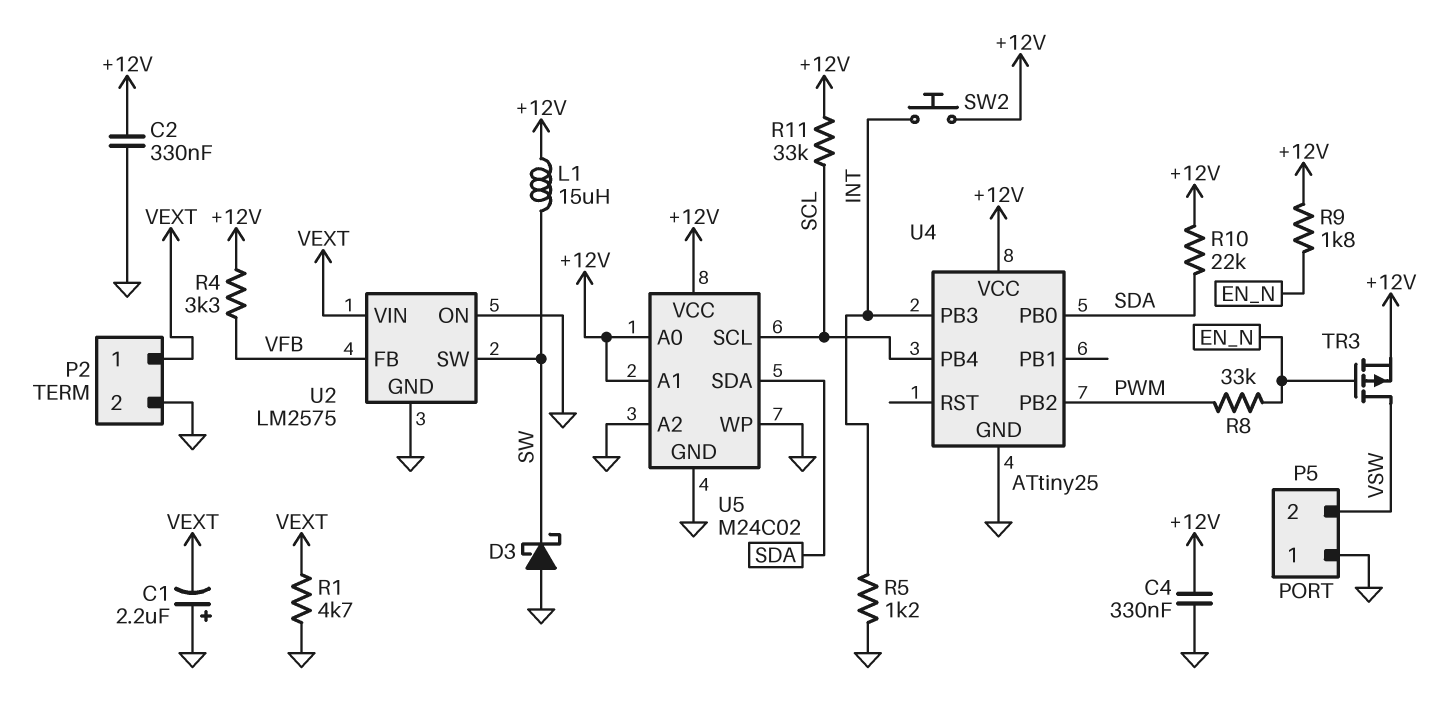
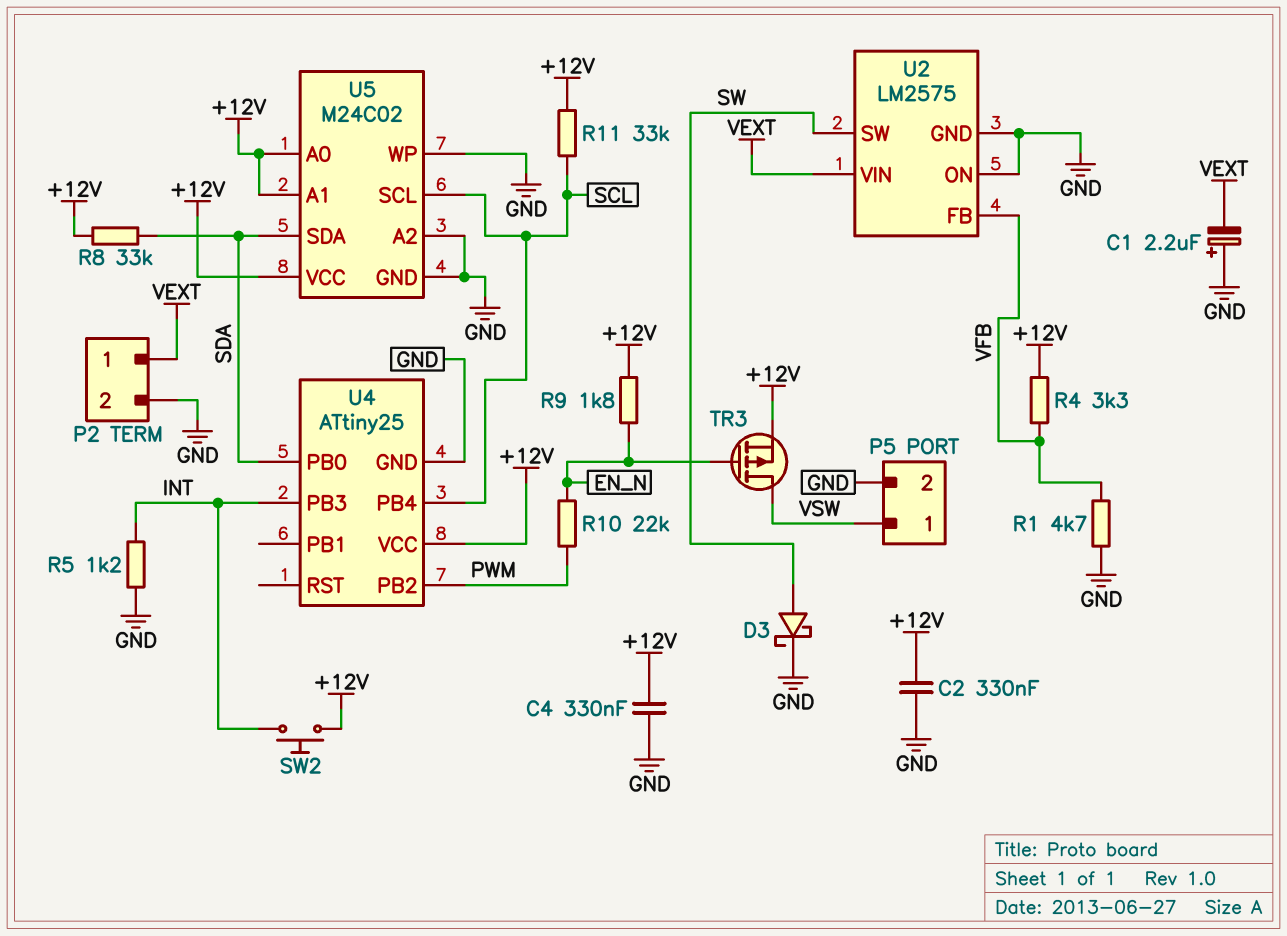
D3: schottky (A GND, K SW) -> schottky (A SW, K GND)
L1: 15uH (+12V, SW) -> none
P5 pin 1: GND -> VSW
P5 pin 2: VSW -> GND
R1: 4.7k (GND, VEXT) -> 4.7k (GND, VFB)
R8: 33k (EN_N, PWM) -> 33k (+12V, SDA)
R10: 22k (+12V, SDA) -> 22k (EN_N, PWM)

